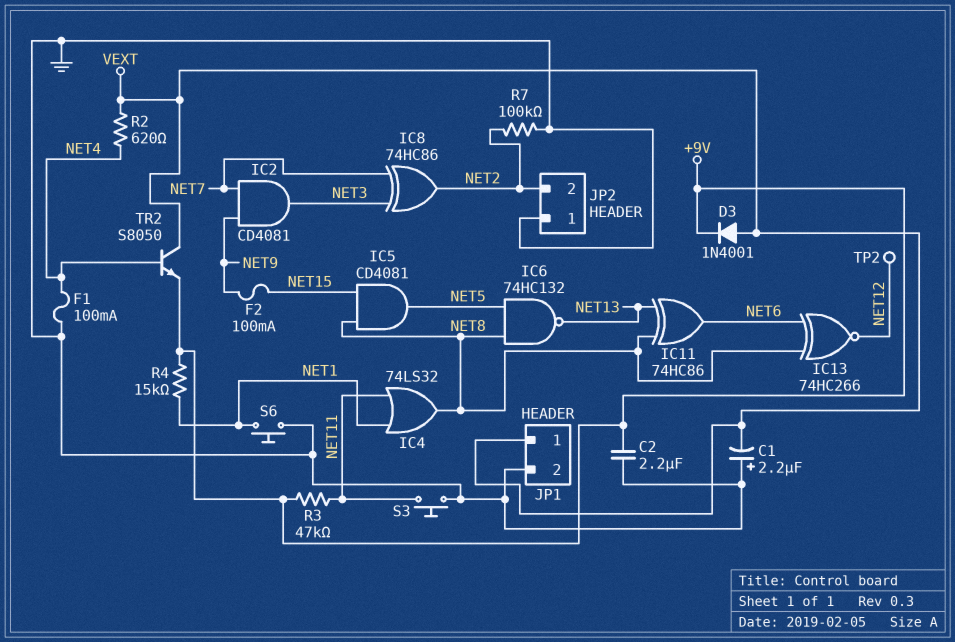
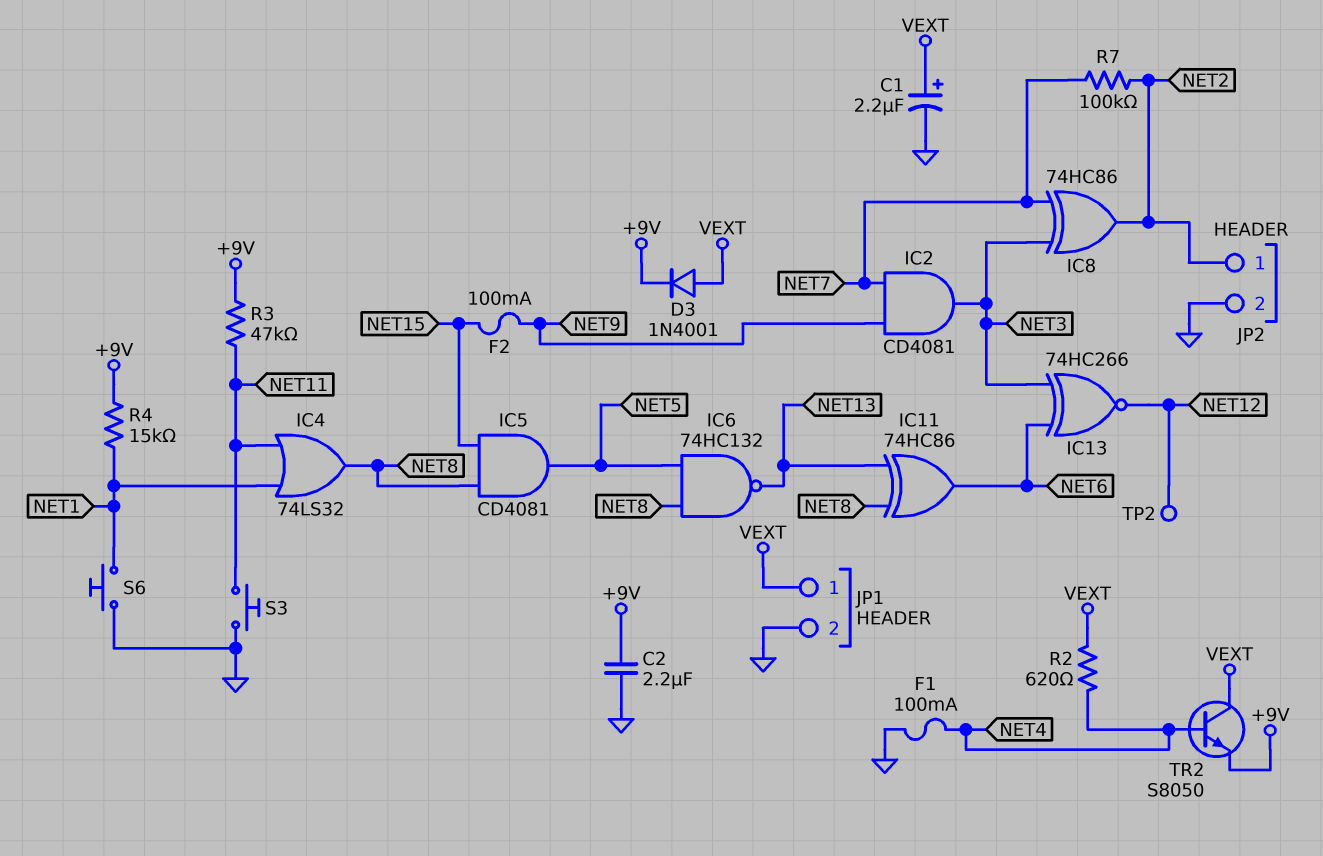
C1: 2.2uF (plus GND, minus VEXT) -> 2.2uF (plus VEXT, minus GND)
IC13: XNOR 74HC266 (in NET6, in NET8, out NET12) -> XNOR 74HC266 (in NET3, in NET6, out NET12)
JP2 pin 1: GND -> NET2
JP2 pin 2: NET2 -> GND
R7: 100k (GND, NET2) -> 100k (NET2, NET7)

